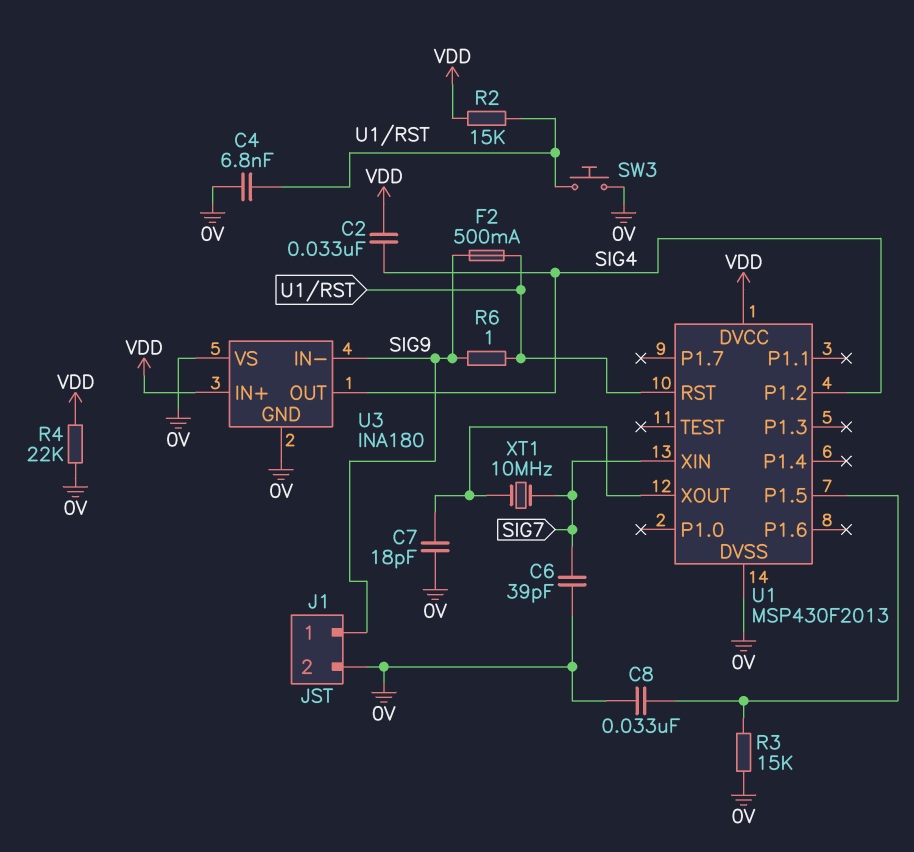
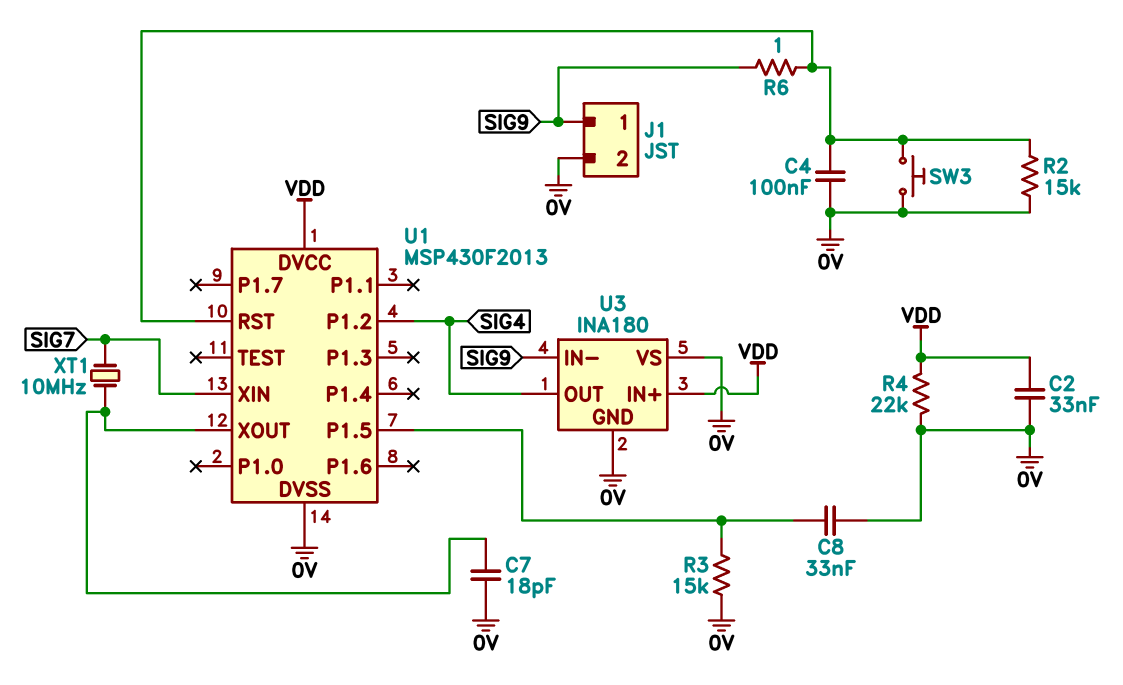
C2: 33nF (SIG4, VDD) -> 33nF (0V, VDD)
C4: 6.8nF (0V, U1/RST) -> 100nF (0V, U1/RST)
C6: 39pF (0V, SIG7) -> none
F2: 500mA (SIG9, U1/RST) -> none
R2: 15k (U1/RST, VDD) -> 15k (0V, U1/RST)

